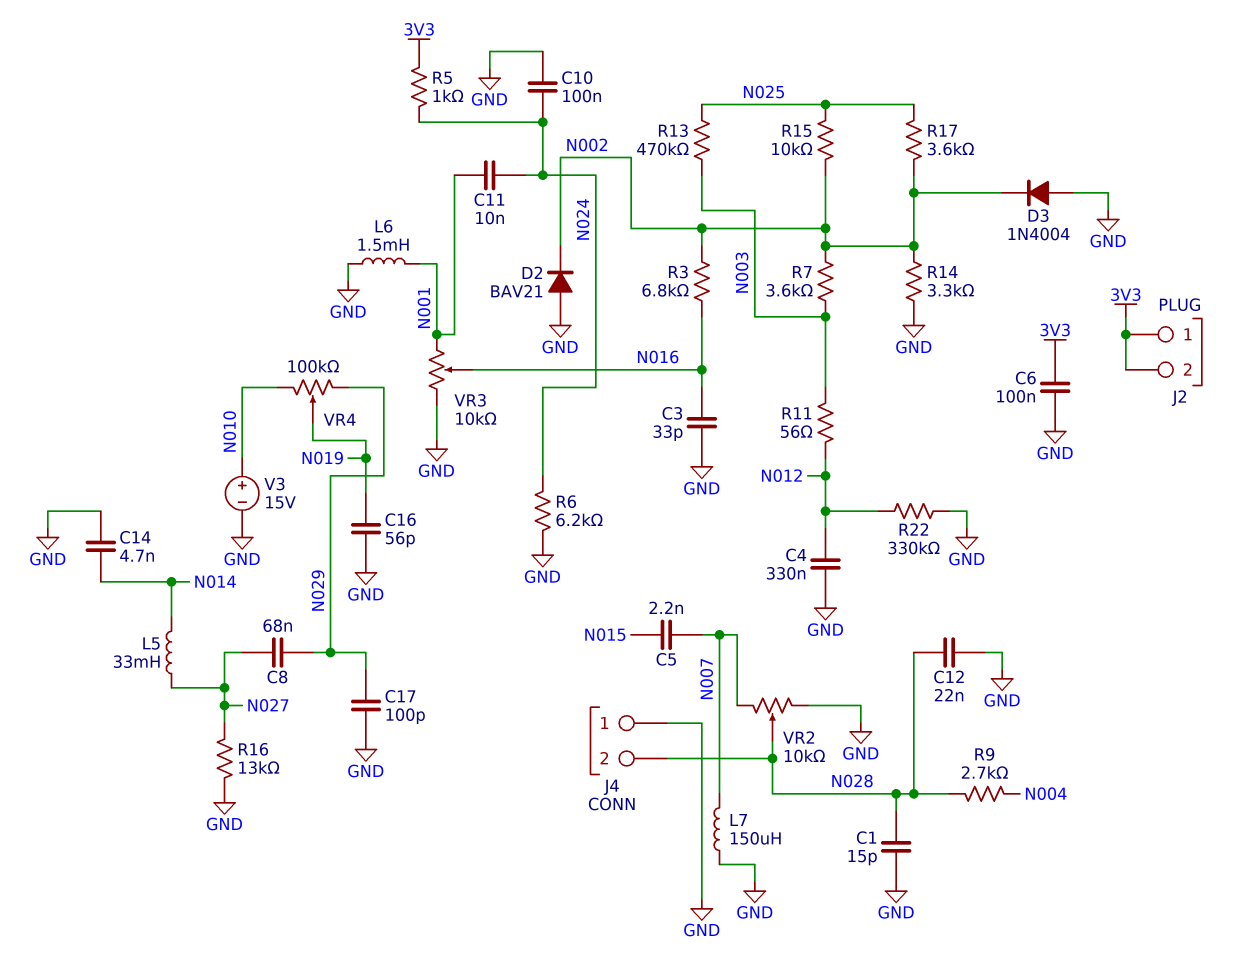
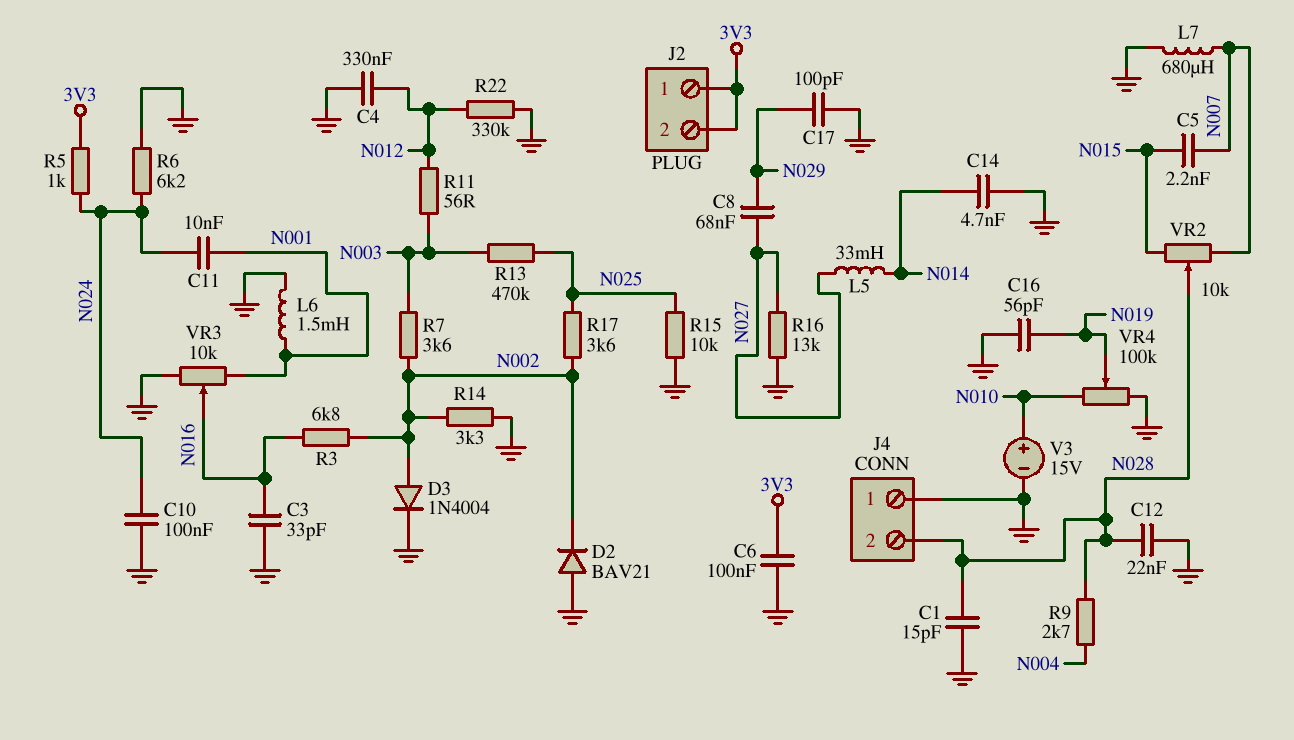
D3: diode 1N4004 (A GND, K N002) -> diode 1N4004 (A N002, K GND)
L7: 150uH (GND, N007) -> 680uH (GND, N007)
R15: 10k (N002, N025) -> 10k (GND, N025)
VR2: 10k (GND, N007, wiper N028) -> 10k (N007, N015, wiper N028)
VR4: 100k (N010, N029, wiper N019) -> 100k (GND, N010, wiper N019)

